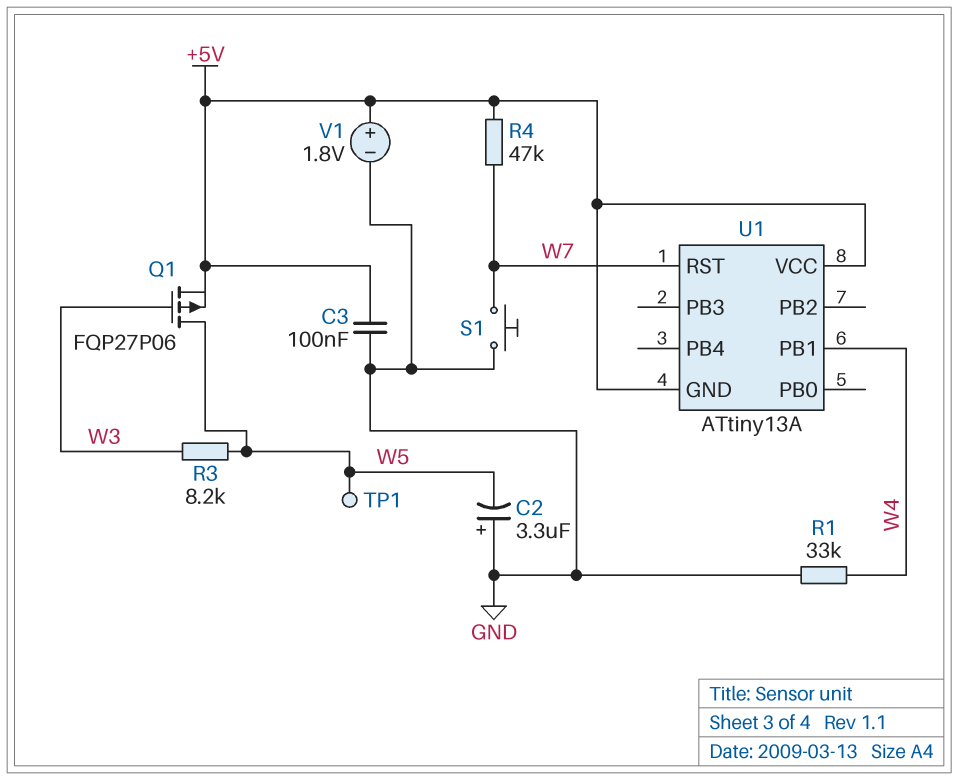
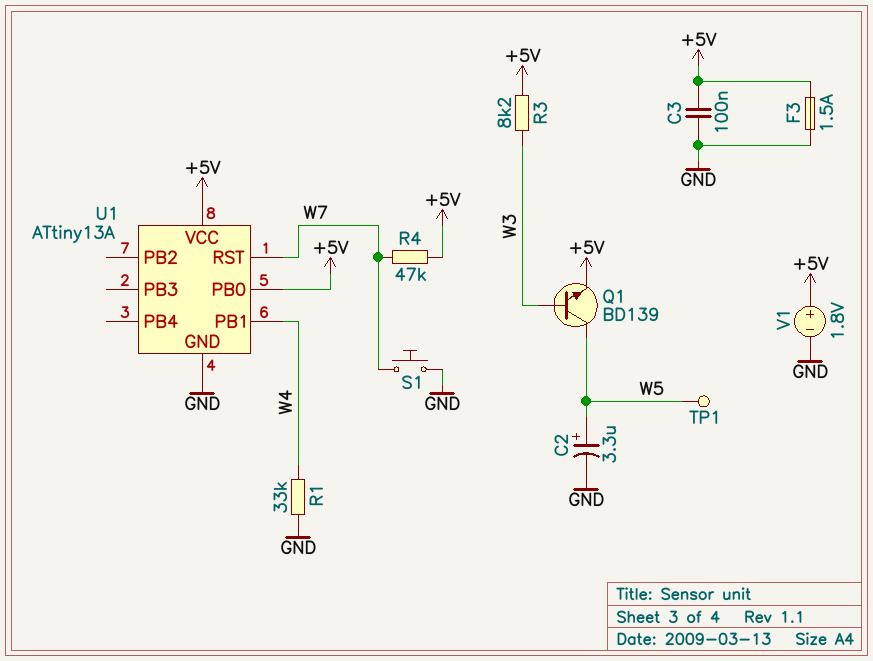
C2: 3.3uF (plus GND, minus W5) -> 3.3uF (plus W5, minus GND)
F3: none -> 1.5A (+5V, GND)
Q1: PMOS FQP27P06 (G W3, D W5, S +5V) -> NPN BD139 (B W3, C W5, E +5V)
R3: 8.2k (W3, W5) -> 8.2k (+5V, W3)
U1 pin GND: +5V -> GND
U1 pin PB0: none -> +5V

